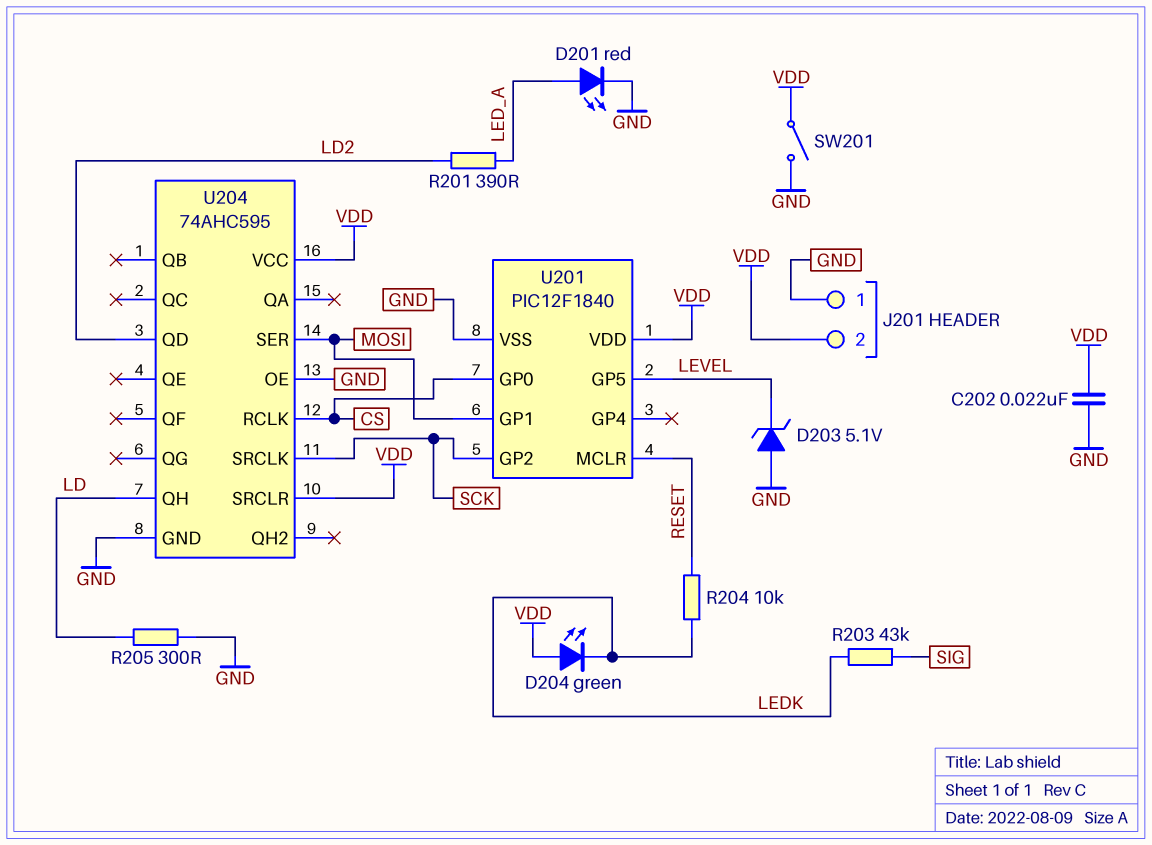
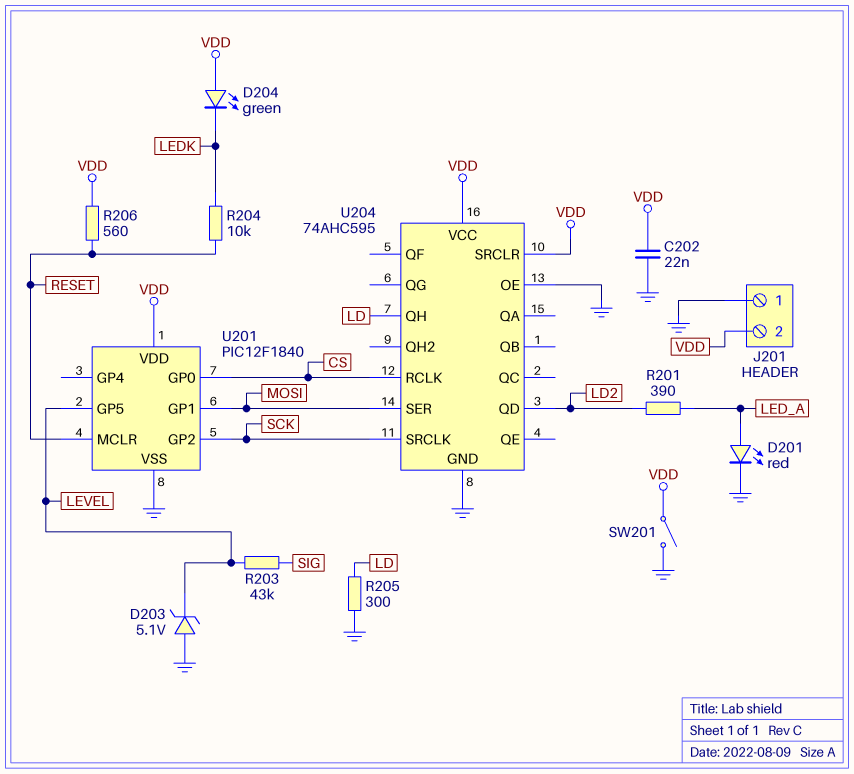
R203: 43k (LEDK, SIG) -> 43k (LEVEL, SIG)
R206: none -> 560 (RESET, VDD)

